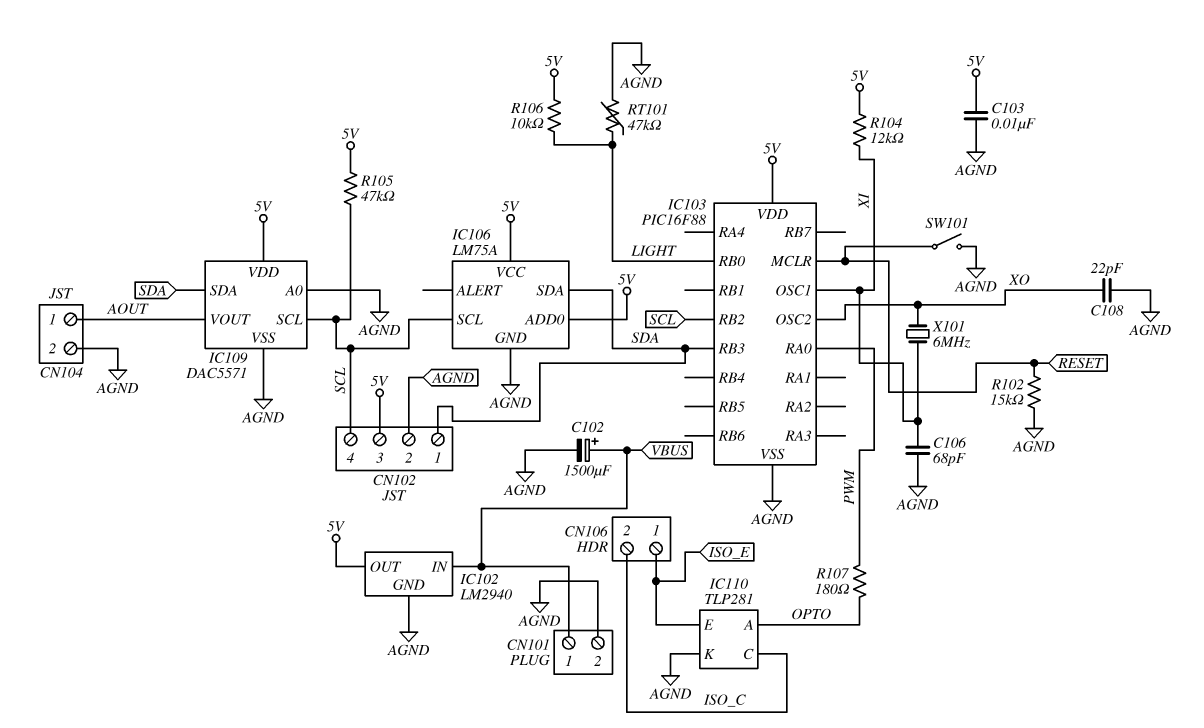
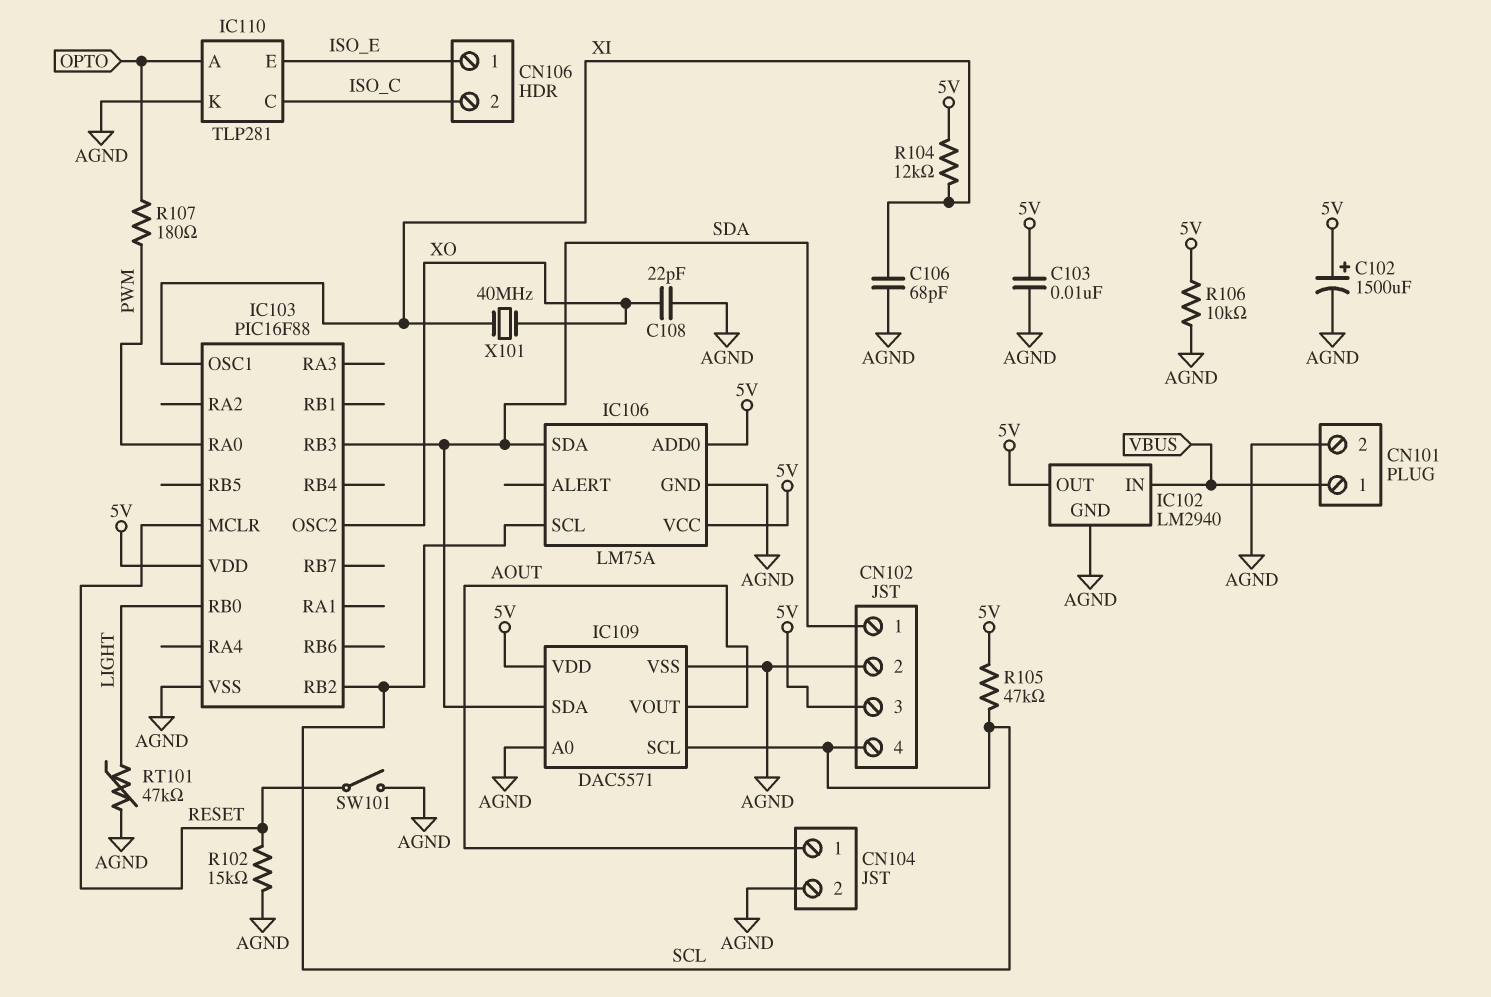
C102: 1500uF (plus VBUS, minus AGND) -> 1500uF (plus 5V, minus AGND)
R106: 10k (5V, LIGHT) -> 10k (5V, AGND)
X101: 6MHz (XI, XO) -> 40MHz (XI, XO)

